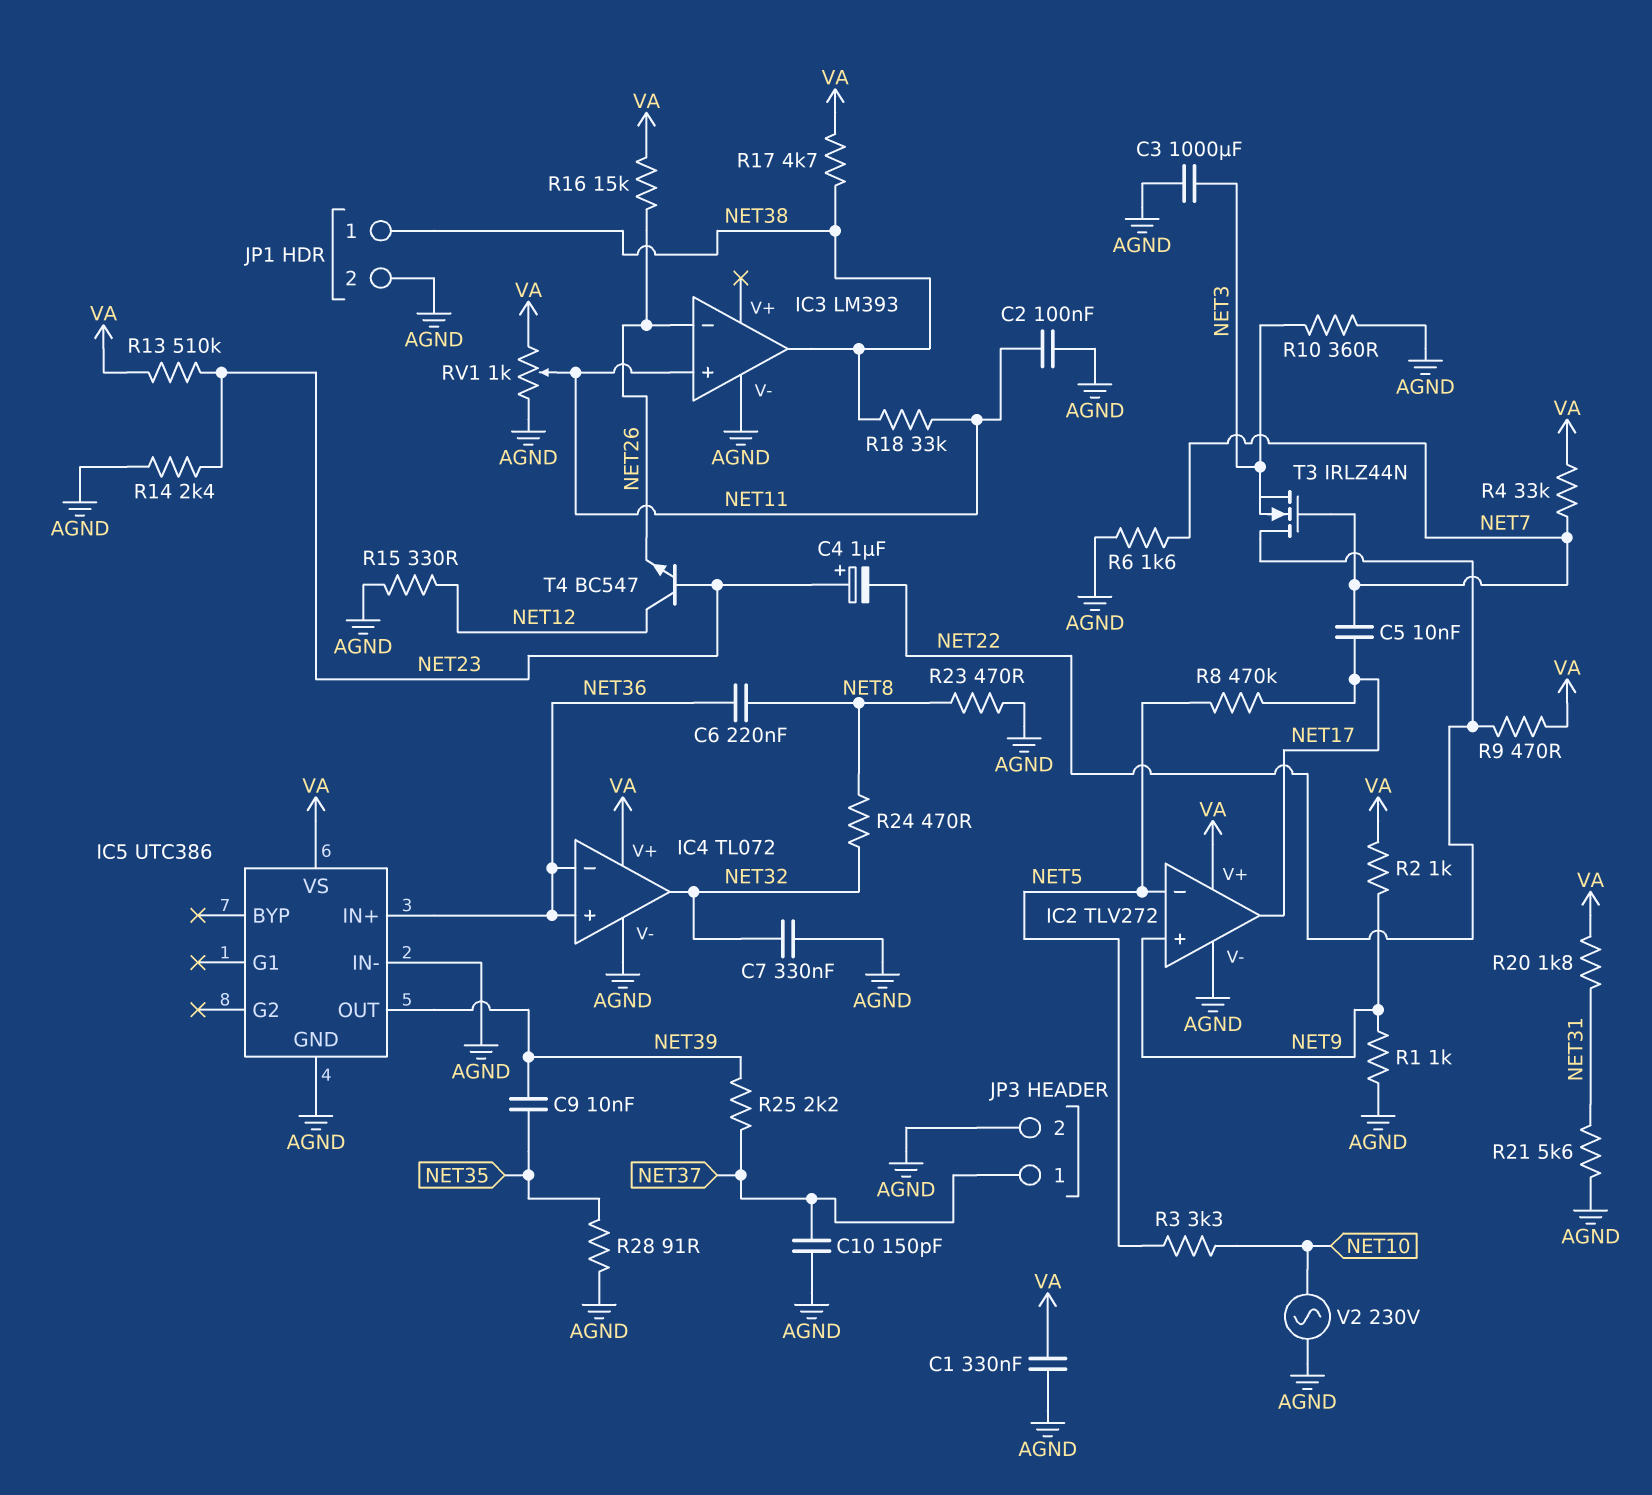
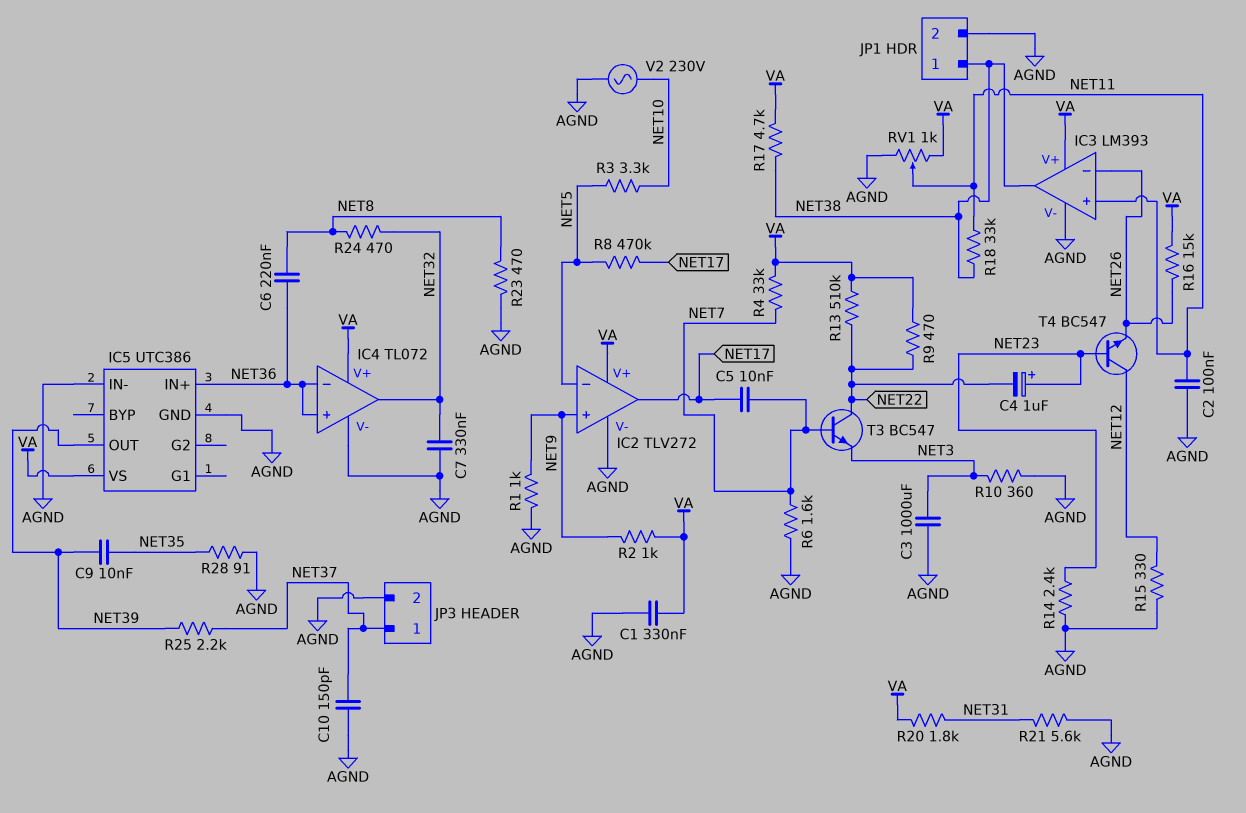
IC3 pin V+: none -> VA
R13: 510k (NET23, VA) -> 510k (NET22, VA)
T3: NMOS IRLZ44N (G NET7, D NET22, S NET3) -> NPN BC547 (B NET7, C NET22, E NET3)

